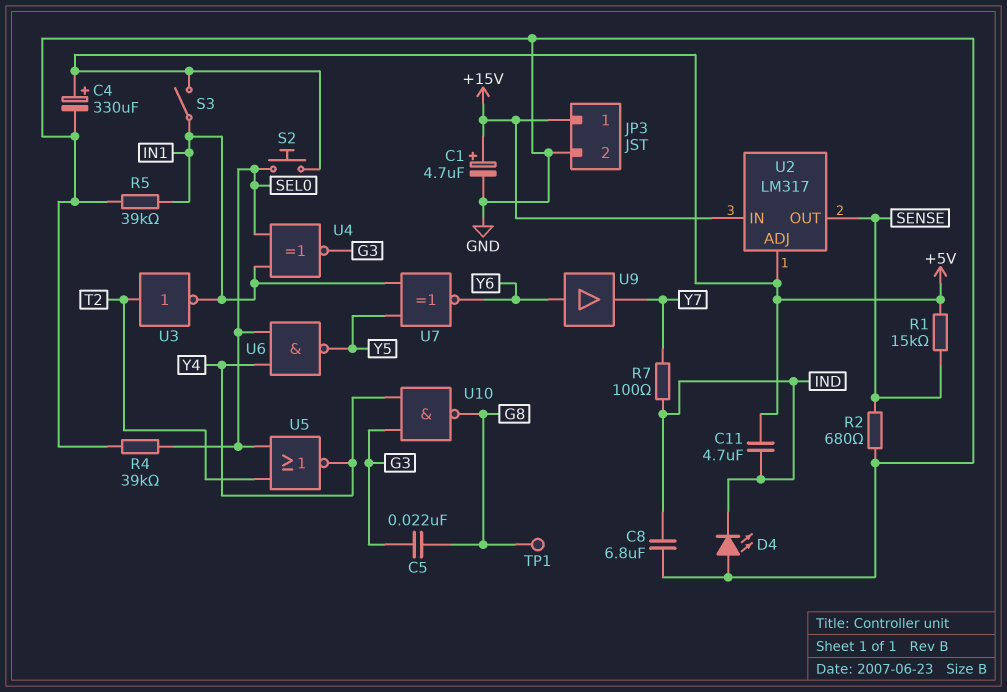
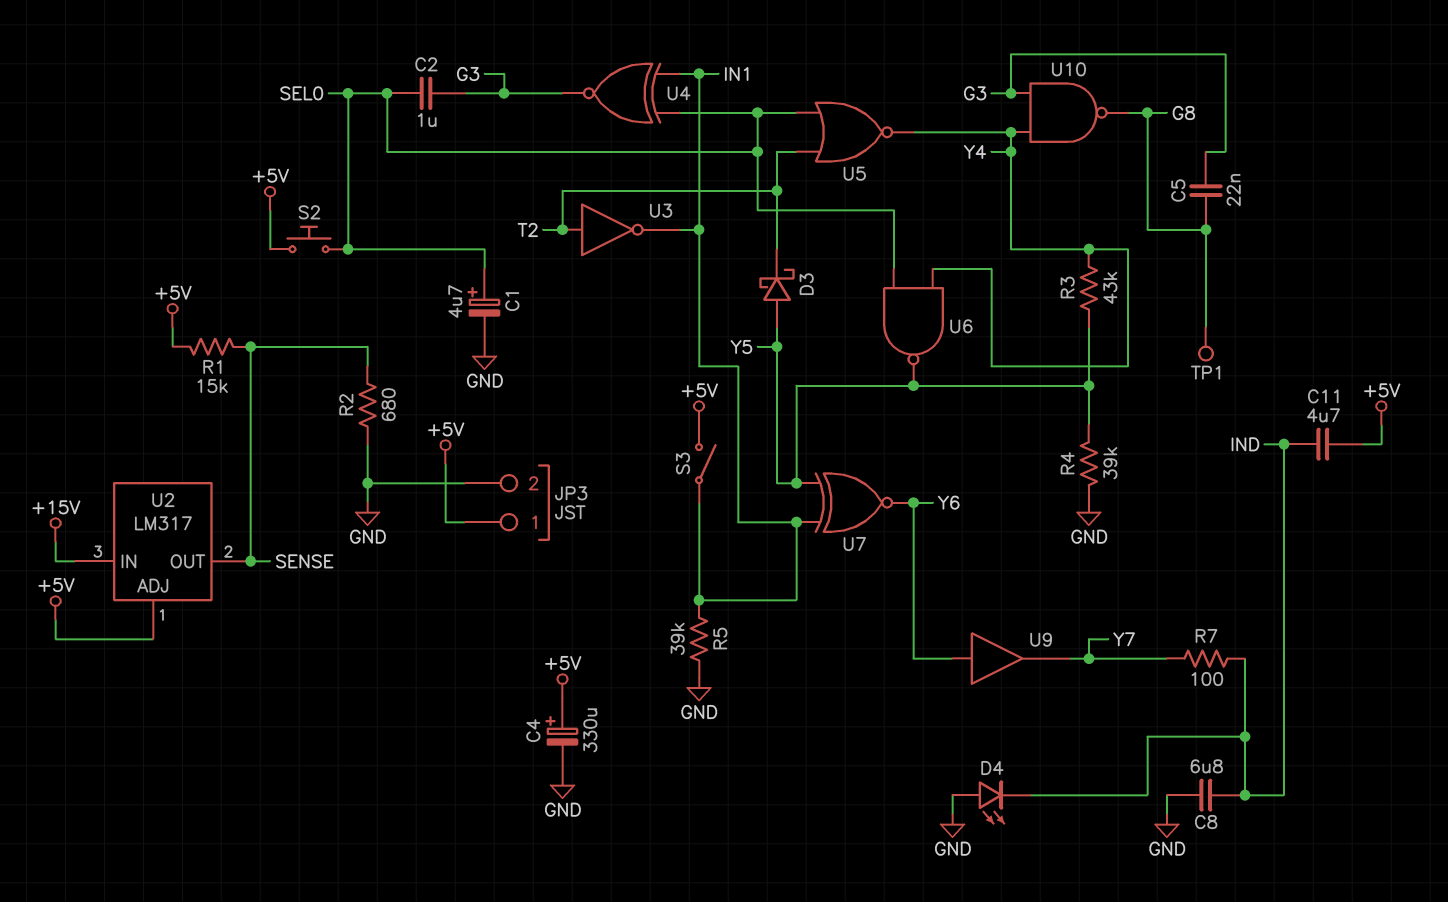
C1: 4.7uF (plus +15V, minus GND) -> 4.7uF (plus SEL0, minus GND)
C2: none -> 1uF (G3, SEL0)
D3: none -> schottky (A Y5, K T2)
JP3 pin 1: +15V -> +5V
R3: none -> 43k (Y4, Y5)
R4: 39k (GND, SEL0) -> 39k (GND, Y5)

